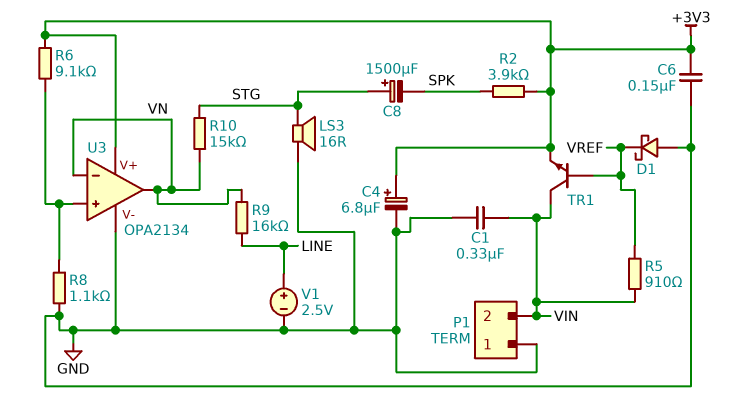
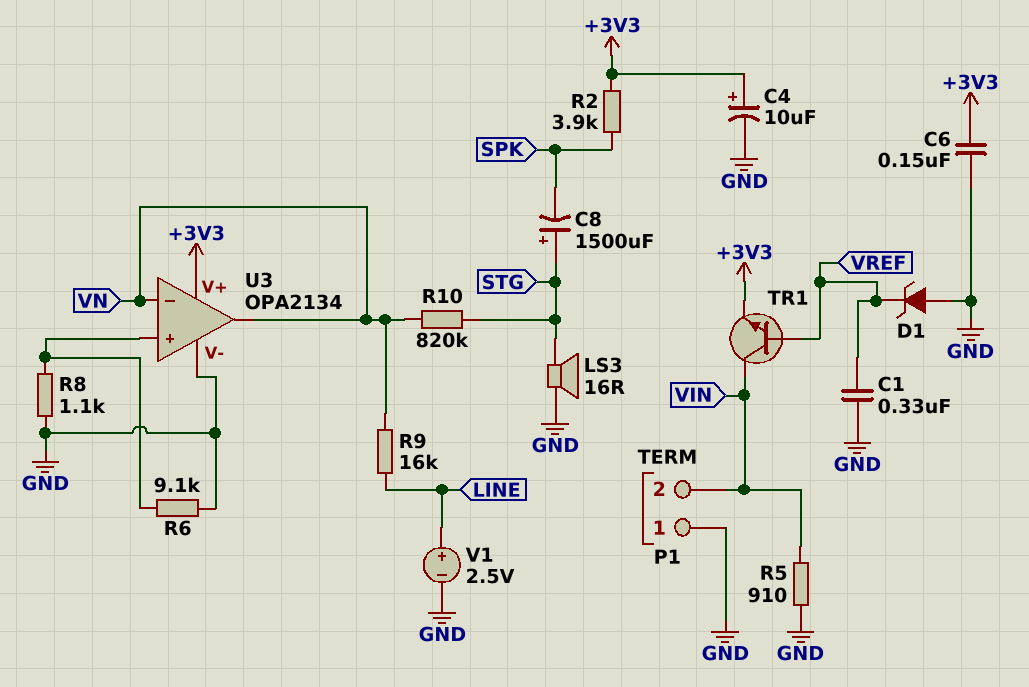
C1: 330nF (GND, VIN) -> 330nF (GND, VREF)
C4: 6.8uF (plus +3V3, minus GND) -> 10uF (plus +3V3, minus GND)
D1: schottky (A GND, K VREF) -> zener (A GND, K VREF)
R5: 910 (VIN, VREF) -> 910 (GND, VIN)
R6: 9.1k (+3V3, U3/in+) -> 9.1k (GND, U3/in+)
R10: 15k (STG, VN) -> 820k (STG, VN)

